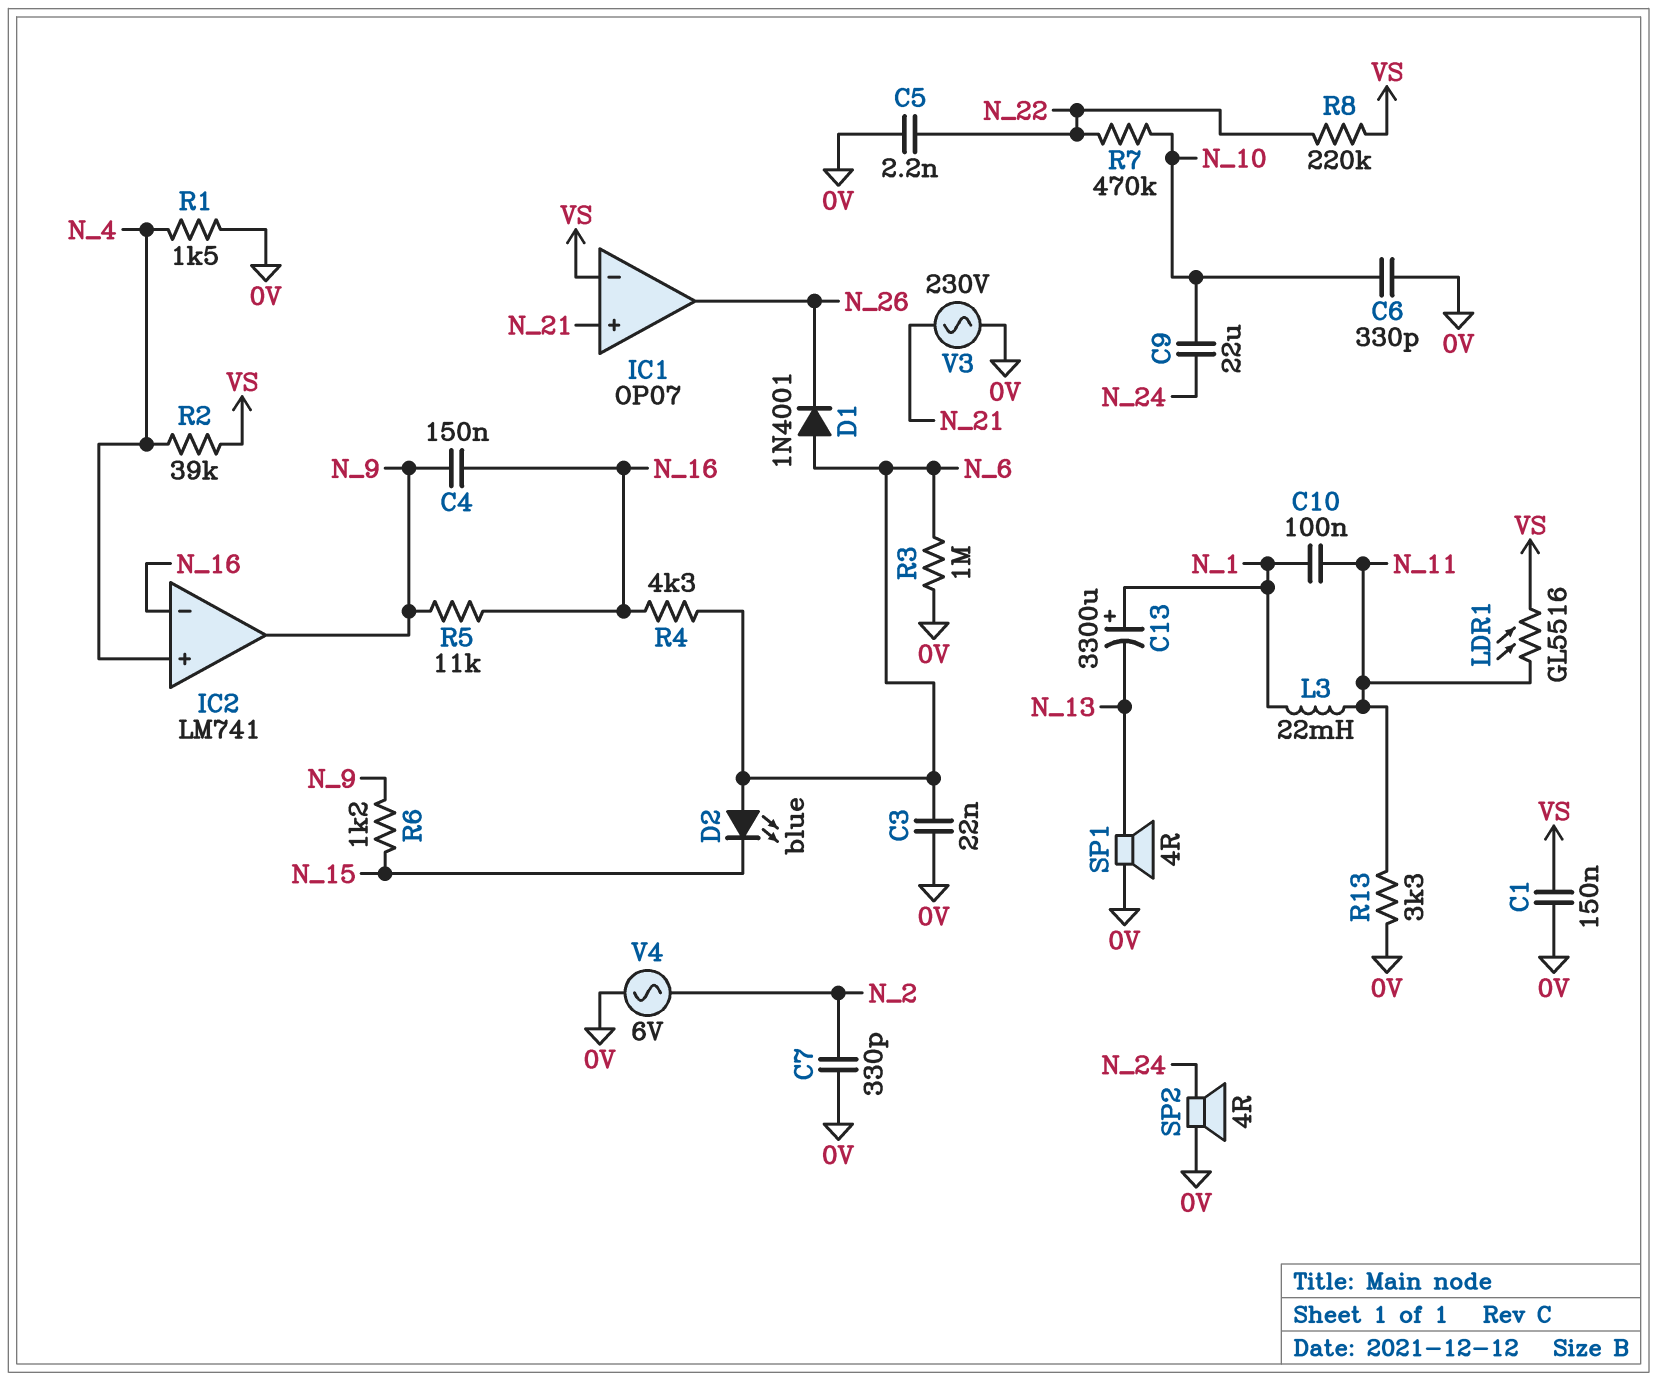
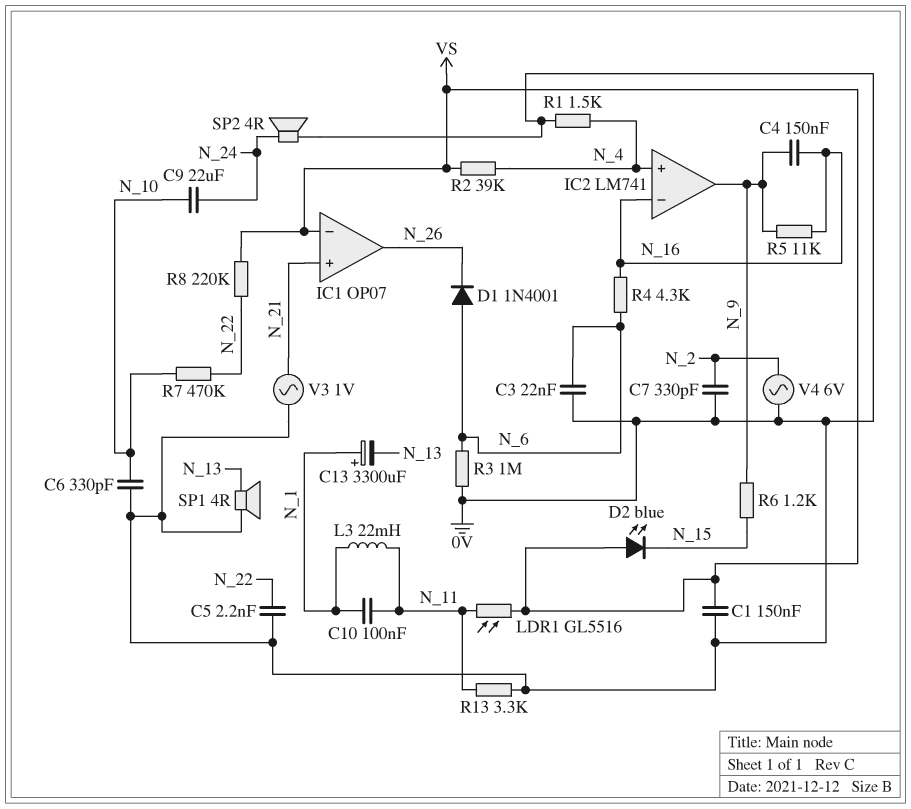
D2: LED blue (A N_6, K N_15) -> LED blue (A VS, K N_15)
V3: AC 230V (0V, N_21) -> AC 1V (0V, N_21)

